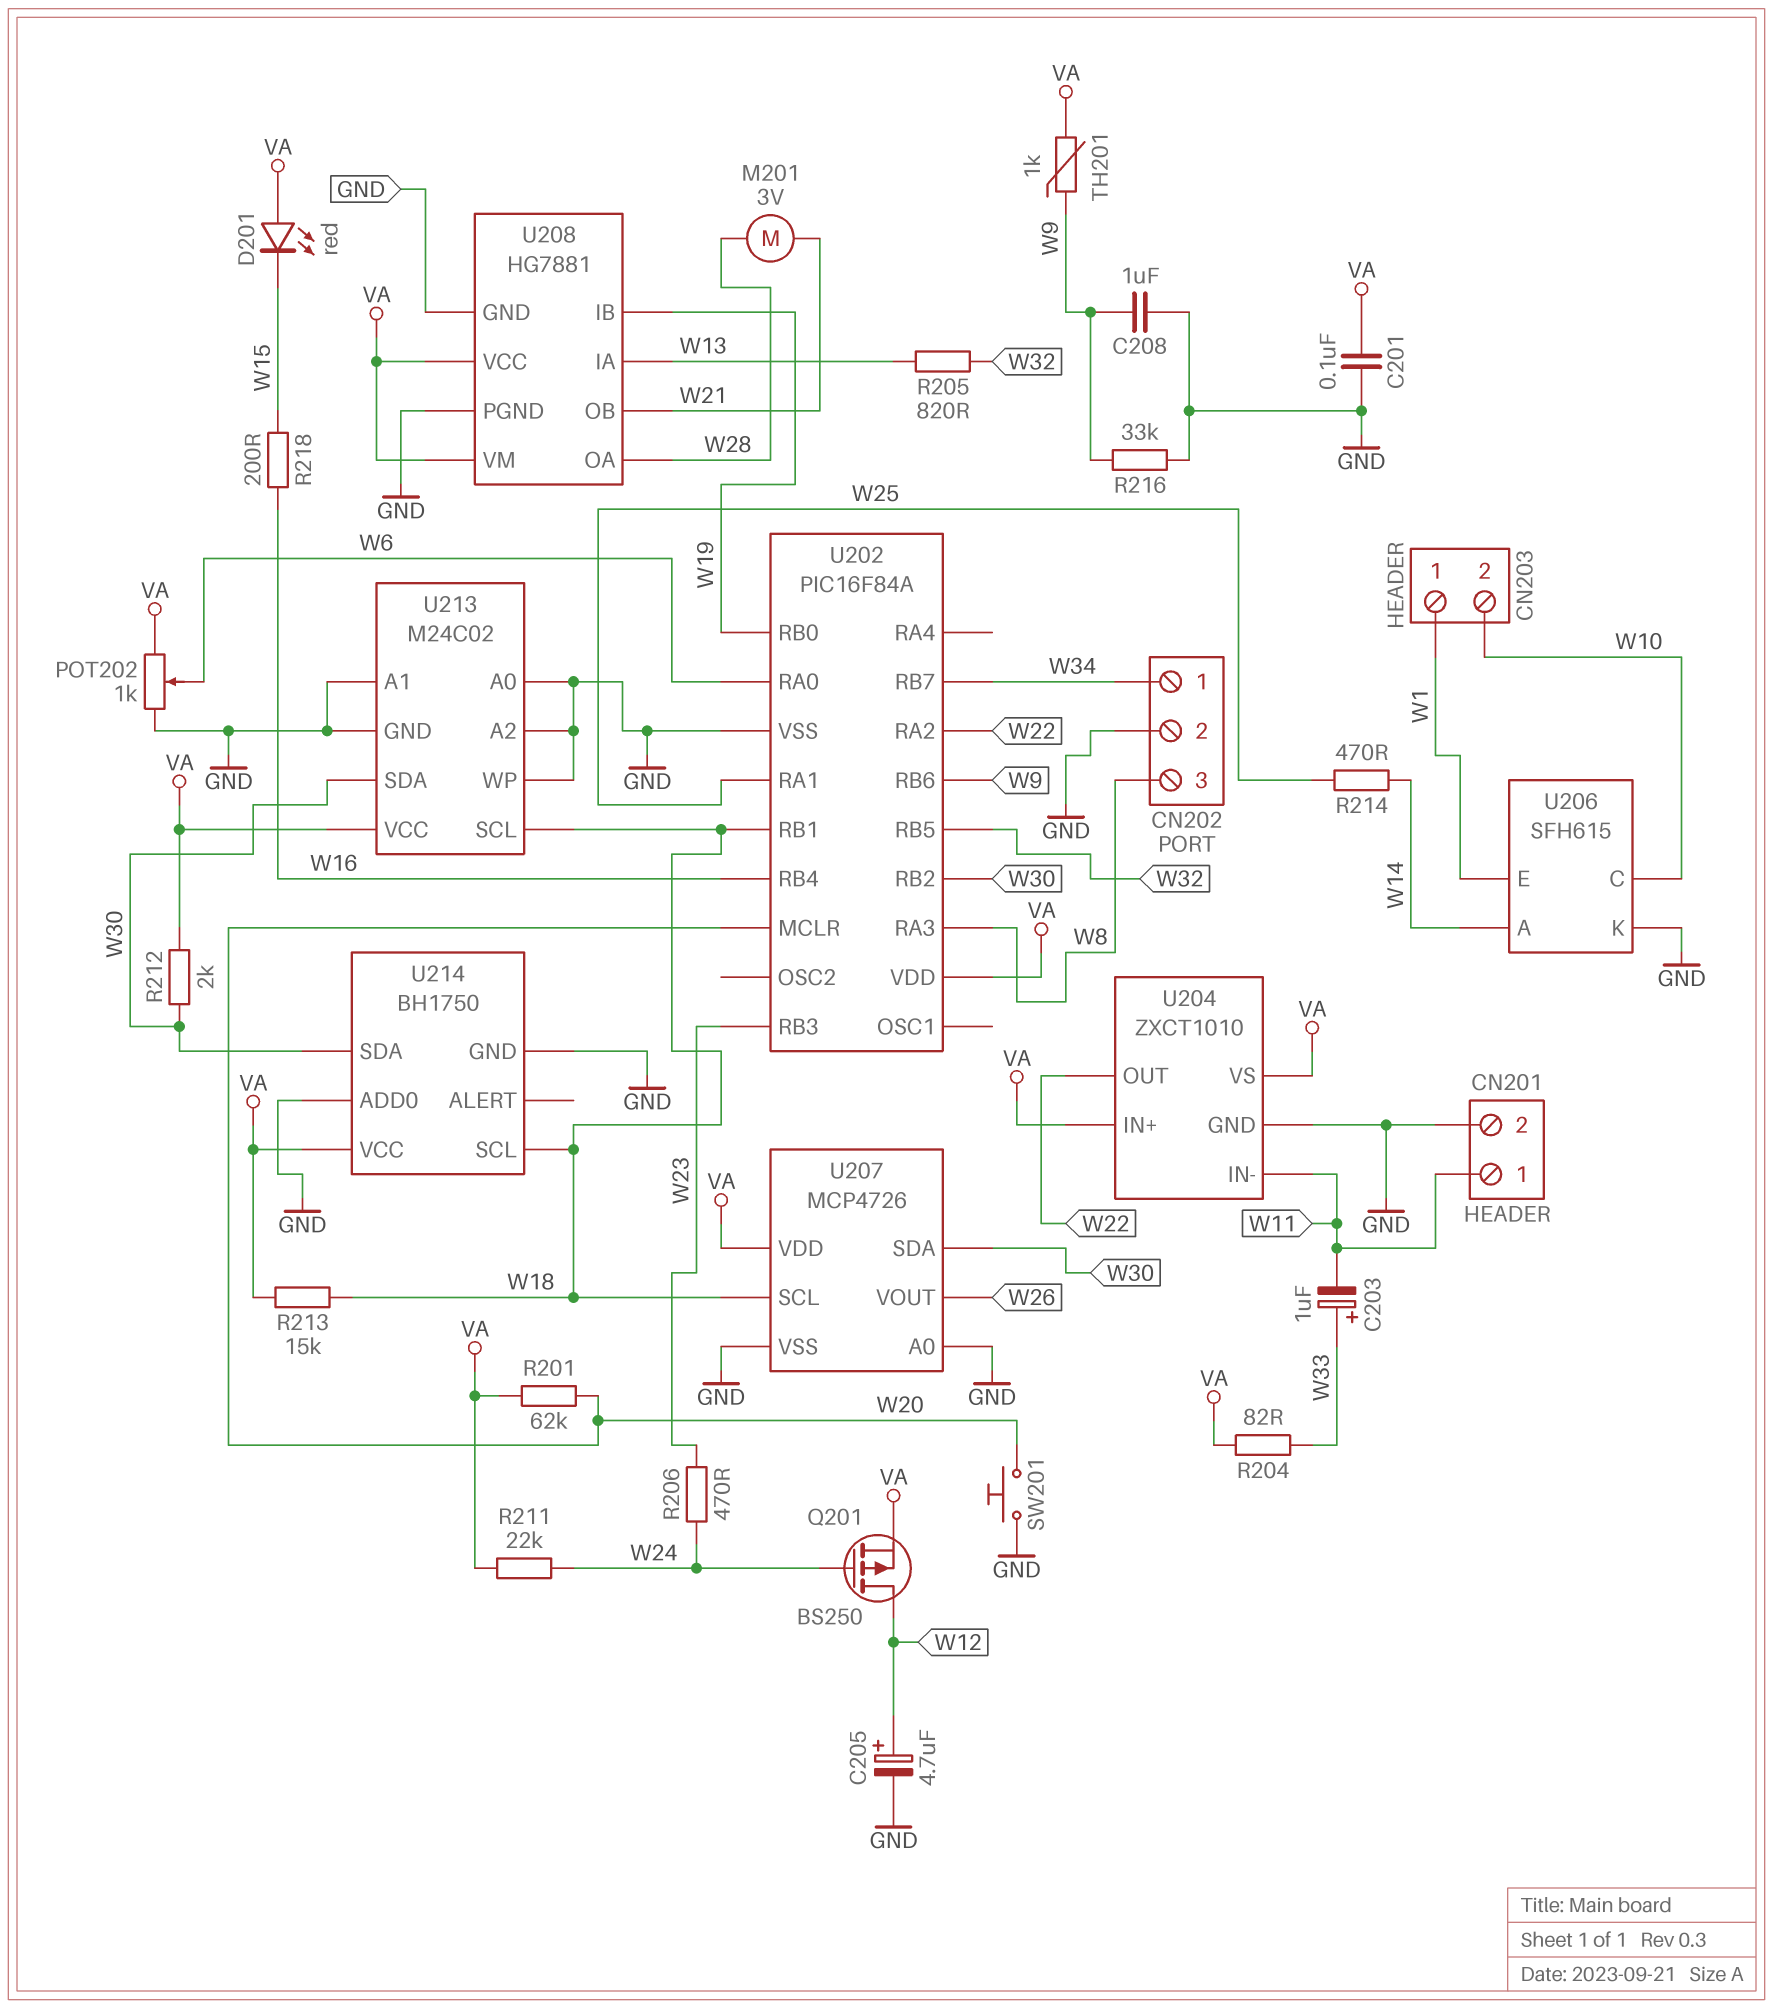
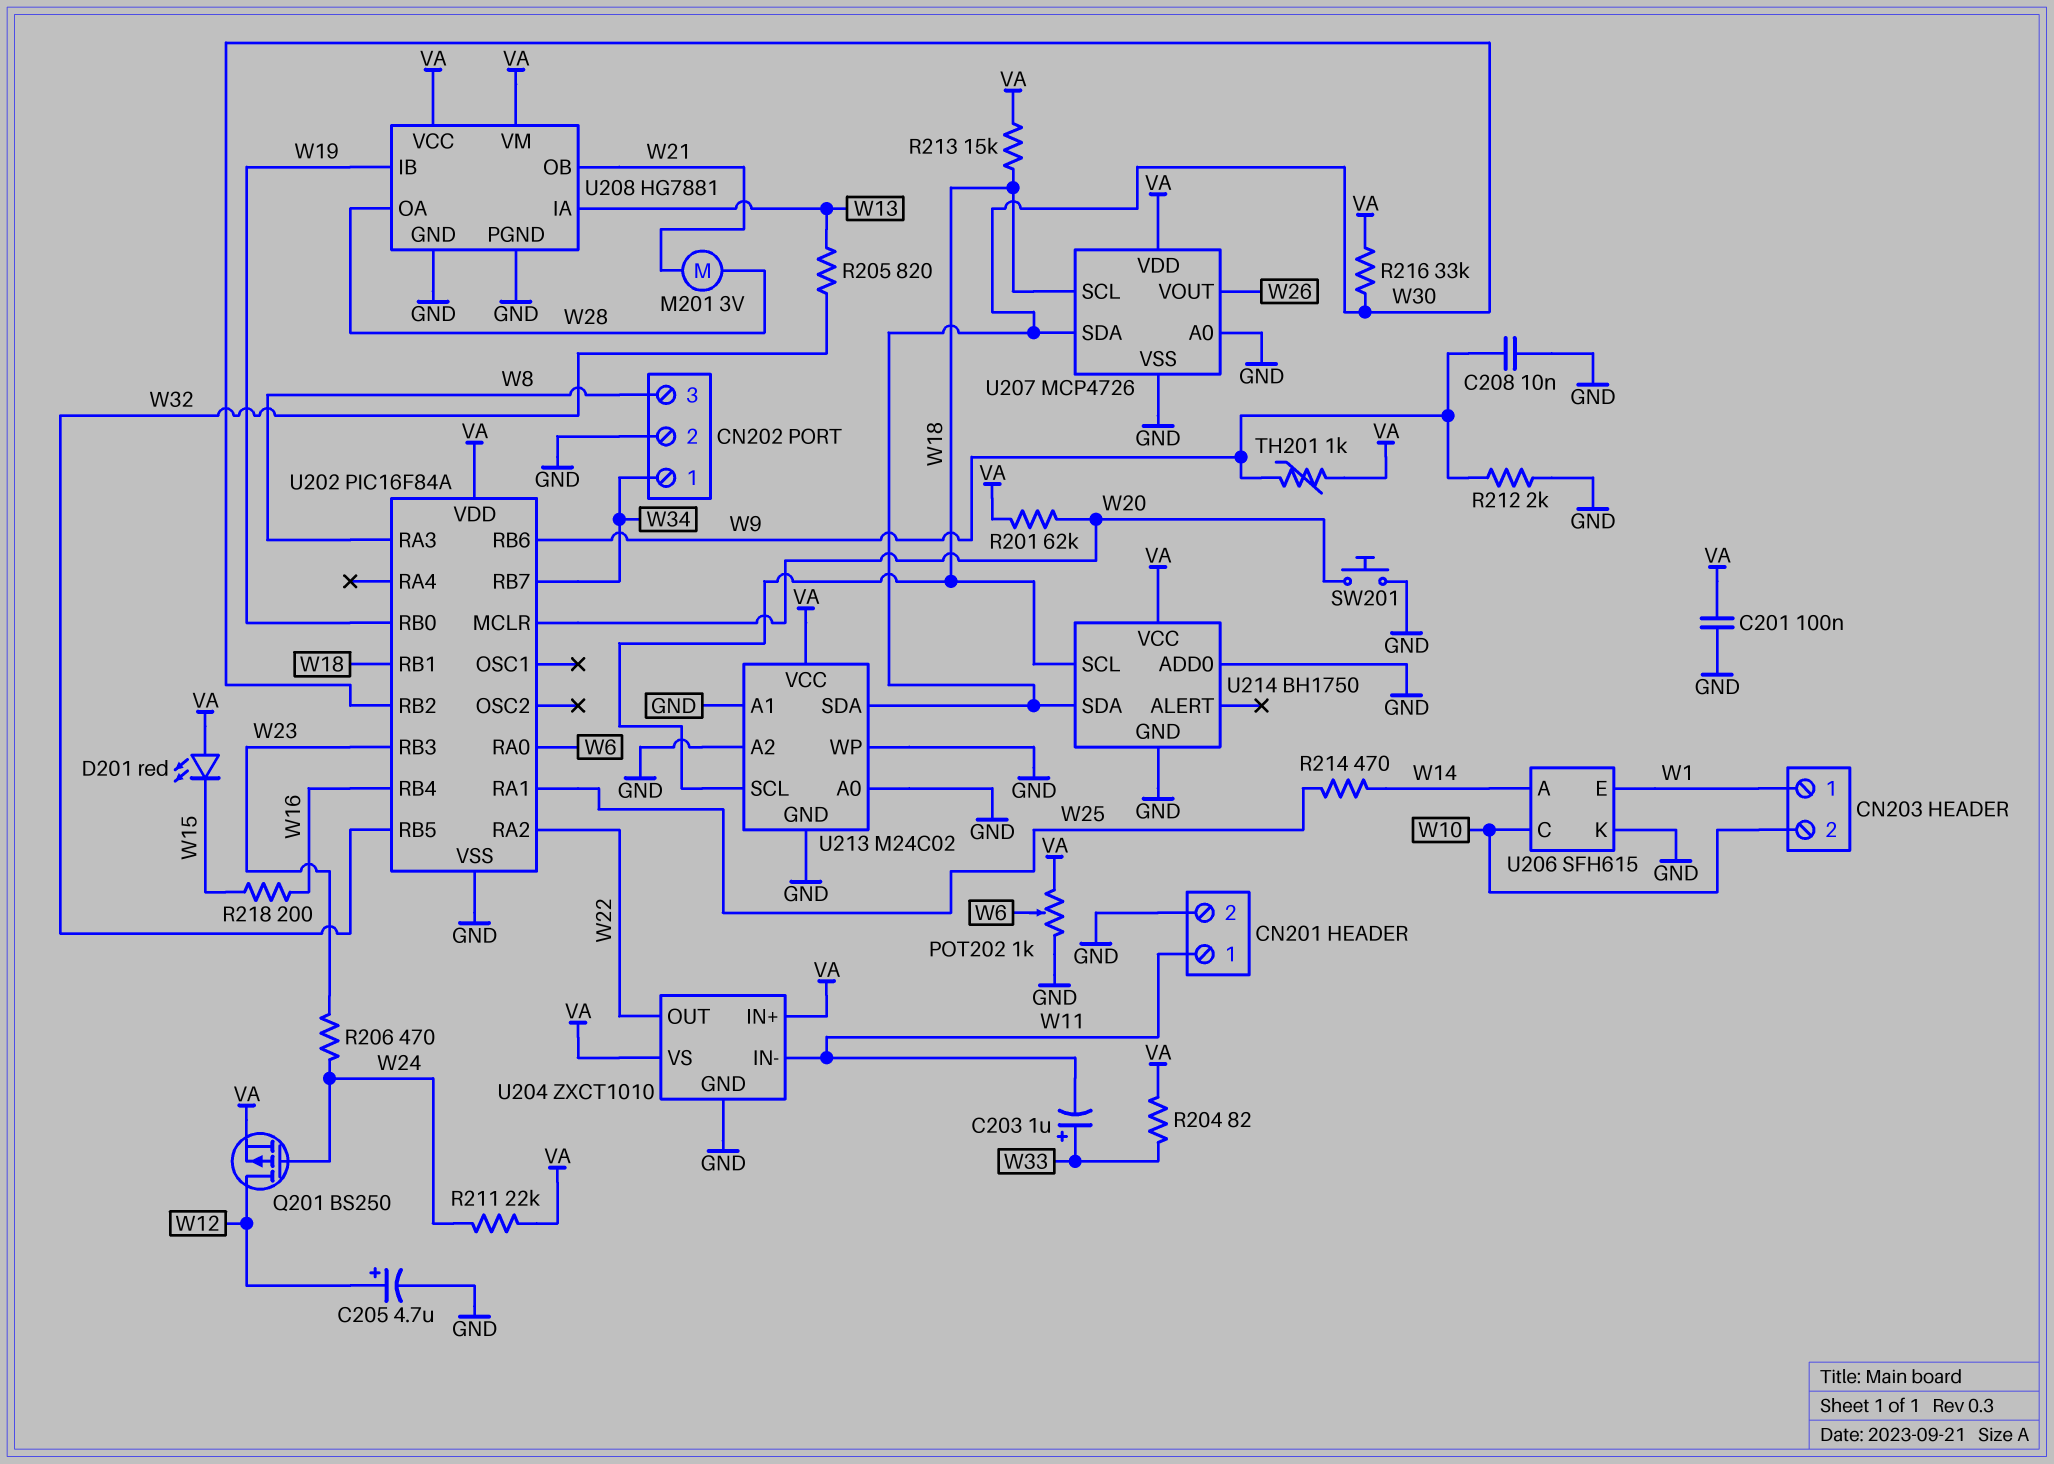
C208: 1uF (GND, W9) -> 10nF (GND, W9)
R212: 2k (VA, W30) -> 2k (GND, W9)
R216: 33k (GND, W9) -> 33k (VA, W30)

